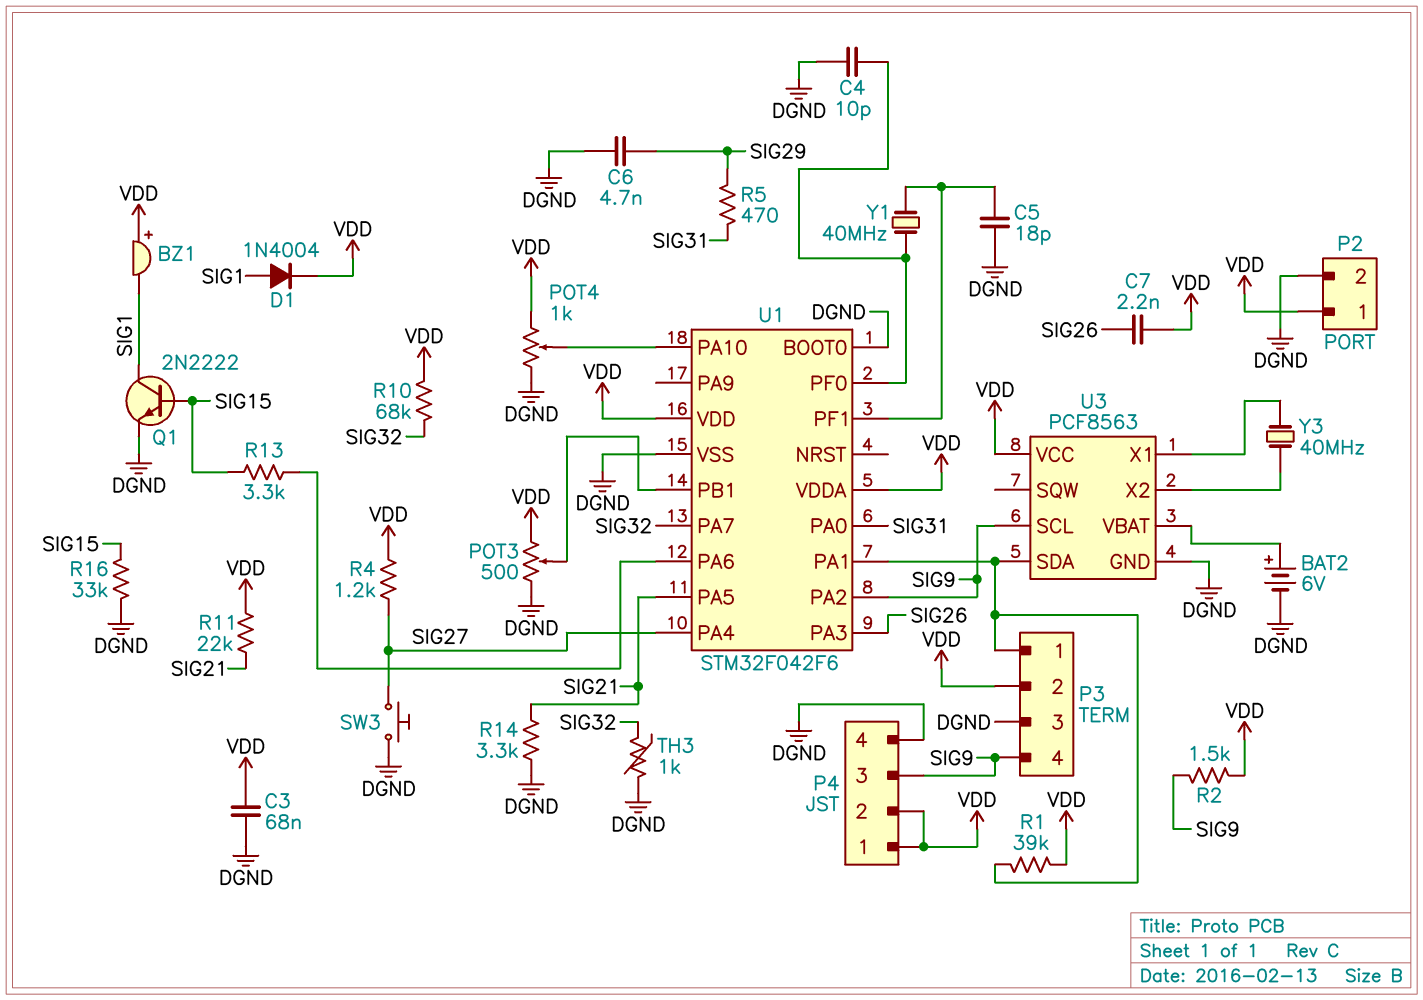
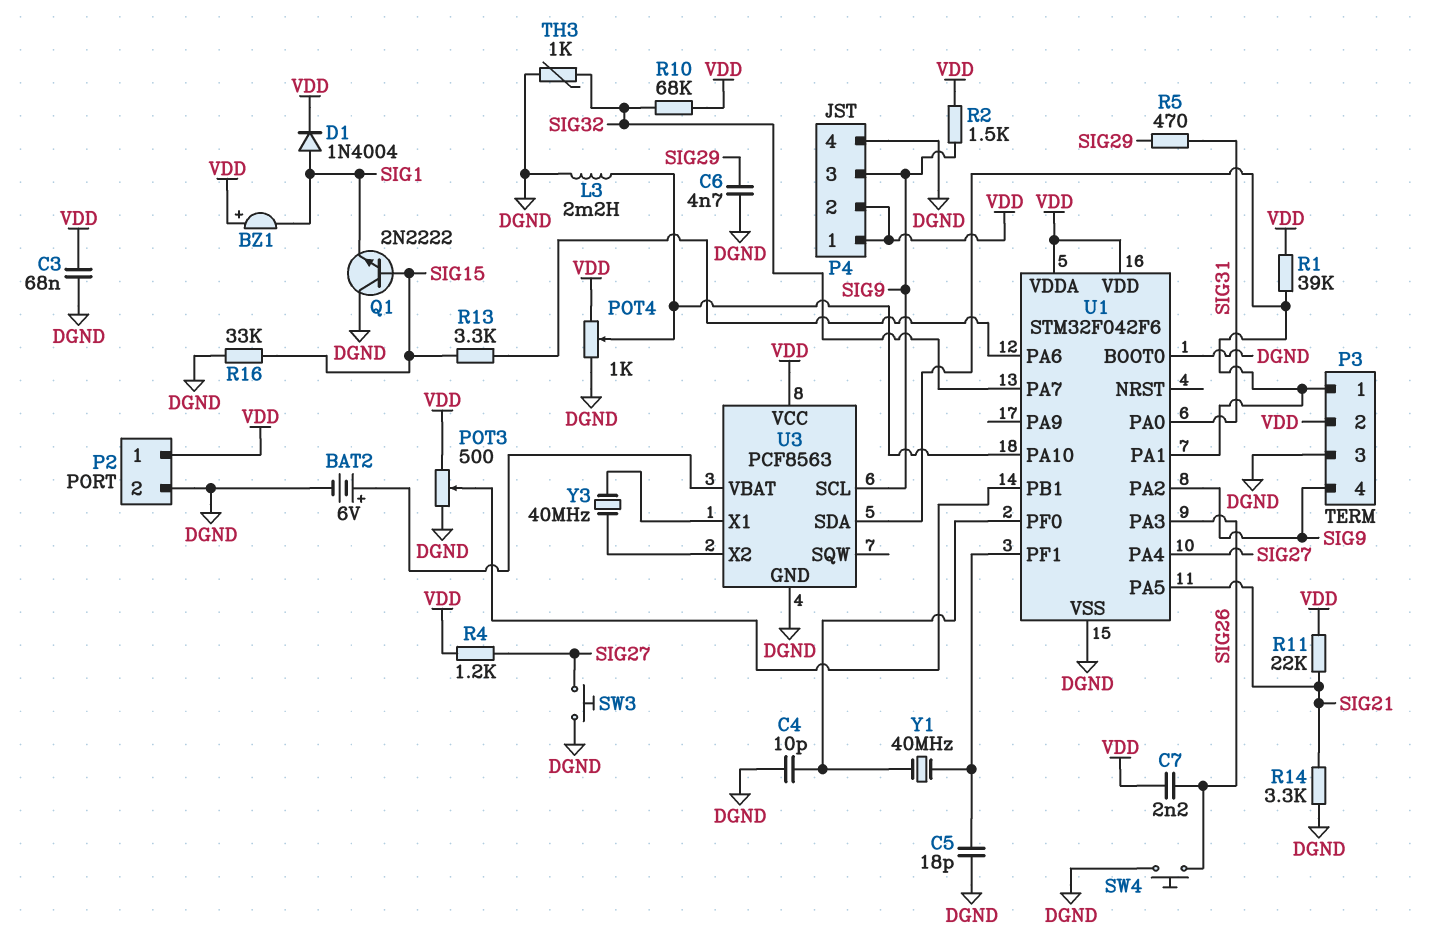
L3: none -> 2.2mH (DGND, U1/PA10)
Q1: NPN 2N2222 (B SIG15, C SIG1, E DGND) -> NPN 2N2222 (B SIG15, C DGND, E SIG1)
SW4: none -> button (DGND, SIG26)

